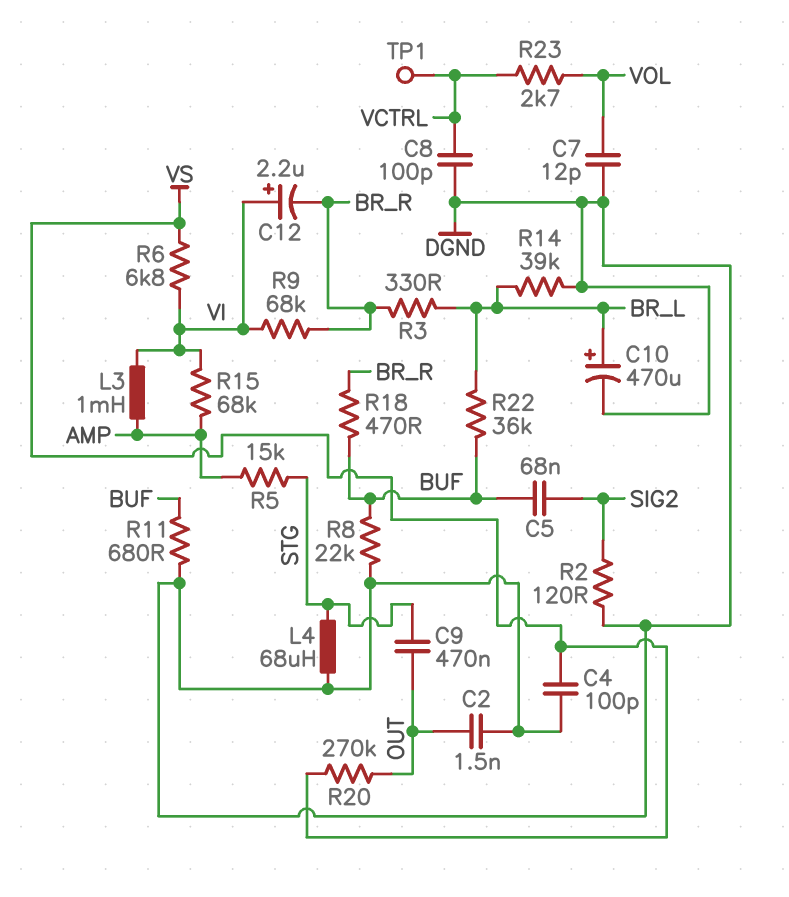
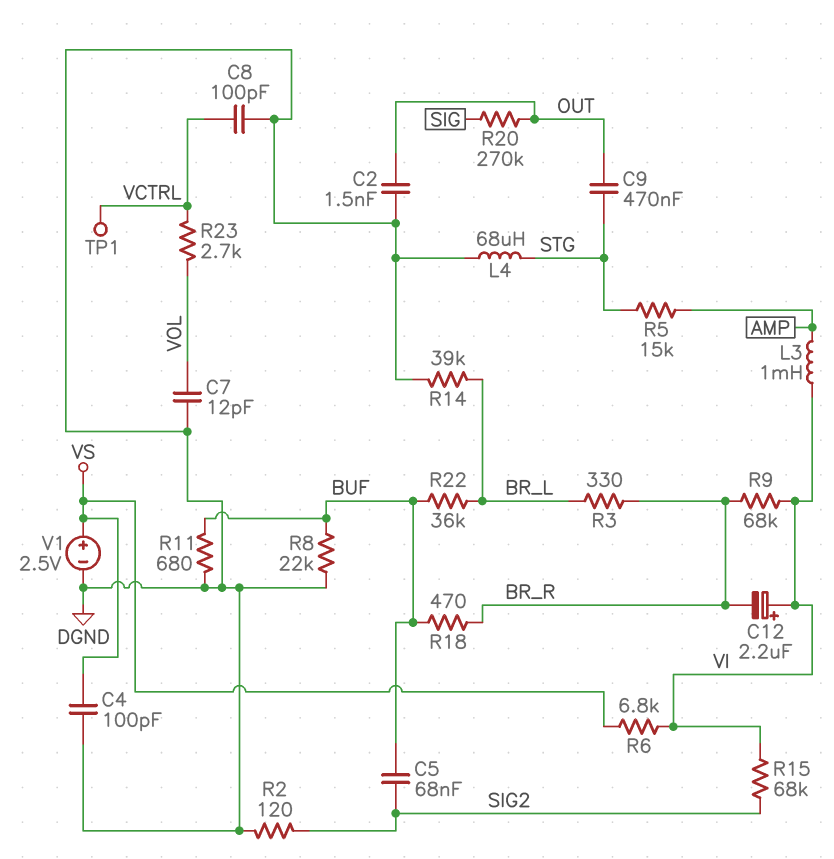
C10: 470uF (plus BR_L, minus DGND) -> none
R15: 68k (AMP, VI) -> 68k (SIG2, VI)
R20: 270k (OUT, VS) -> 270k (OUT, SIG)
V1: none -> 2.5V (plus VS, minus DGND)

